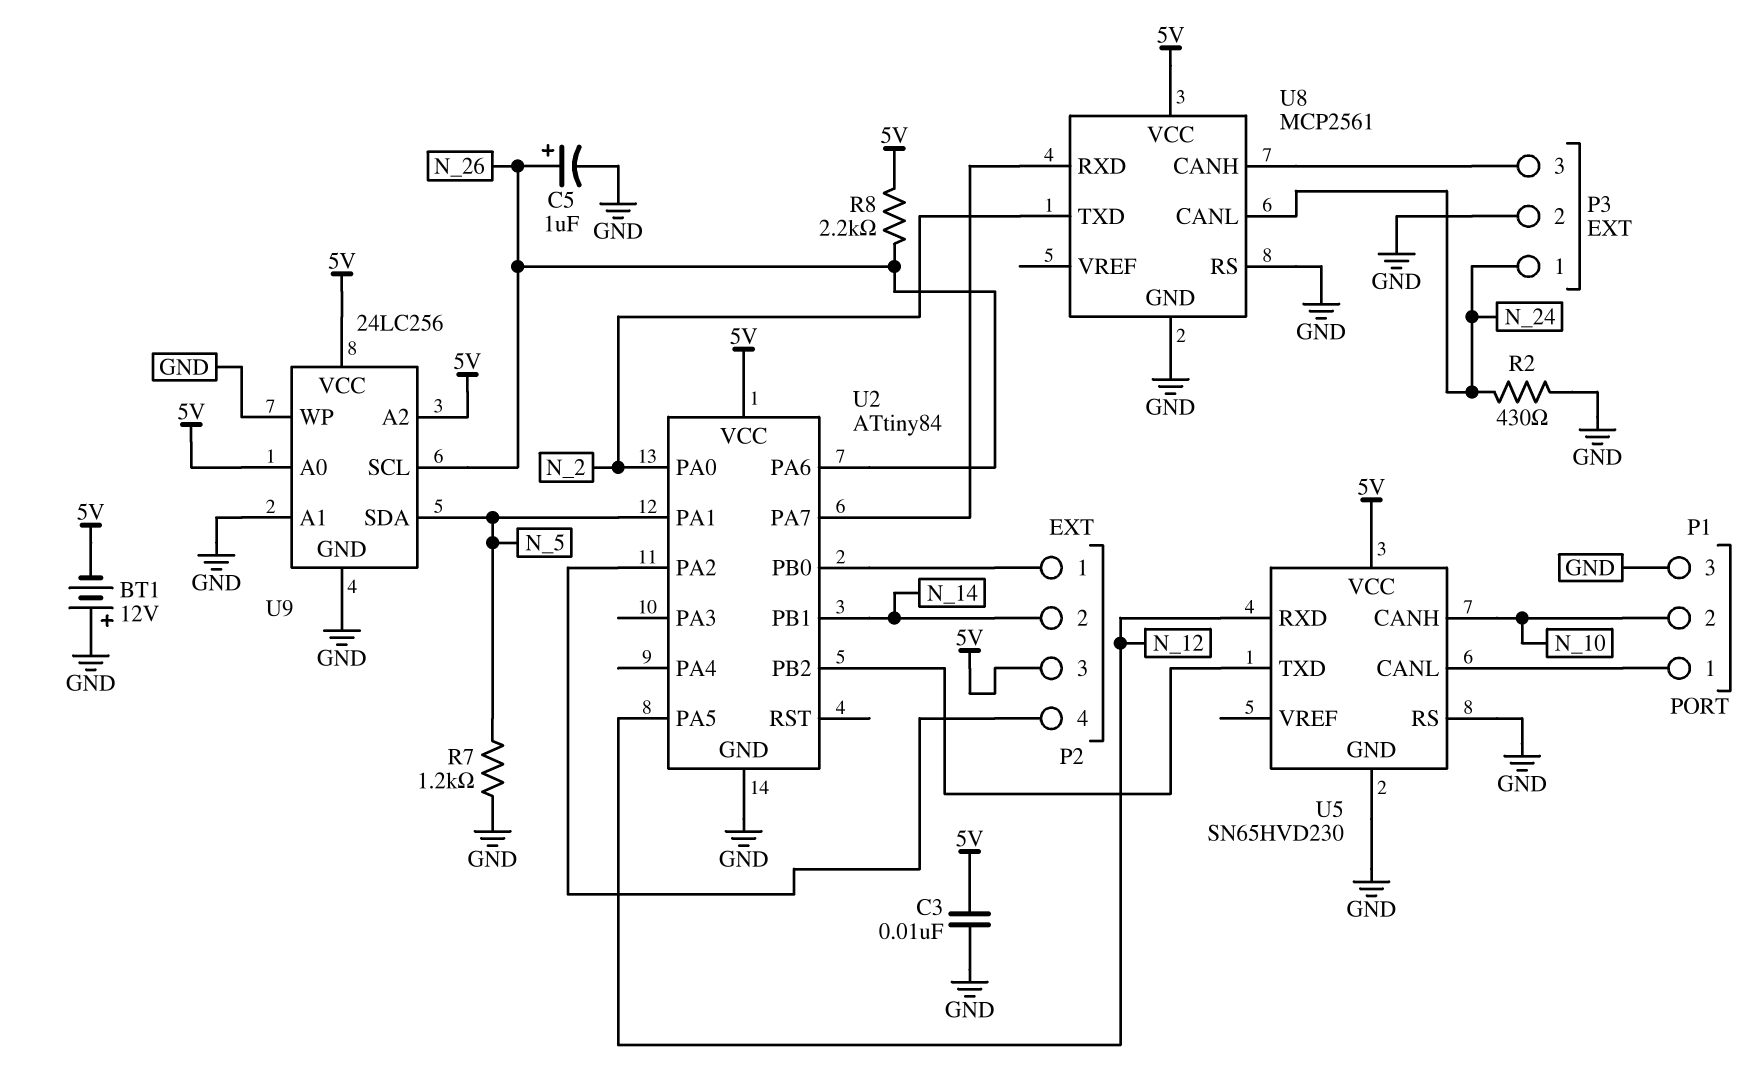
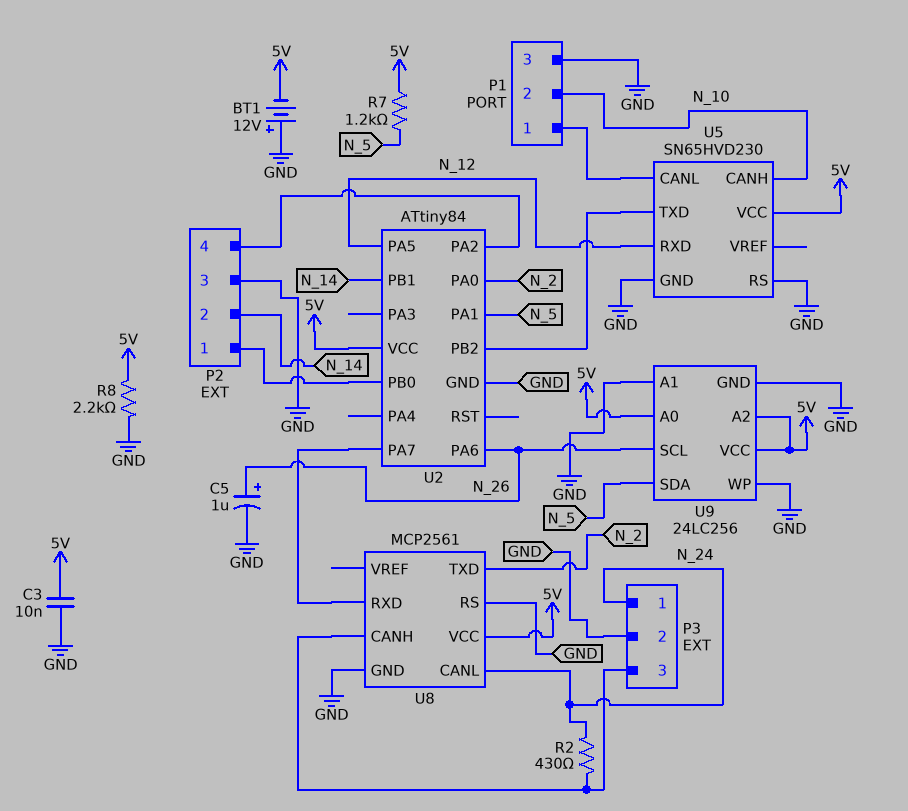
P2 pin 3: 5V -> GND
R2: 430 (GND, N_24) -> 430 (N_24, P3/3)
R7: 1.2k (GND, N_5) -> 1.2k (5V, N_5)
R8: 2.2k (5V, N_26) -> 2.2k (5V, GND)

